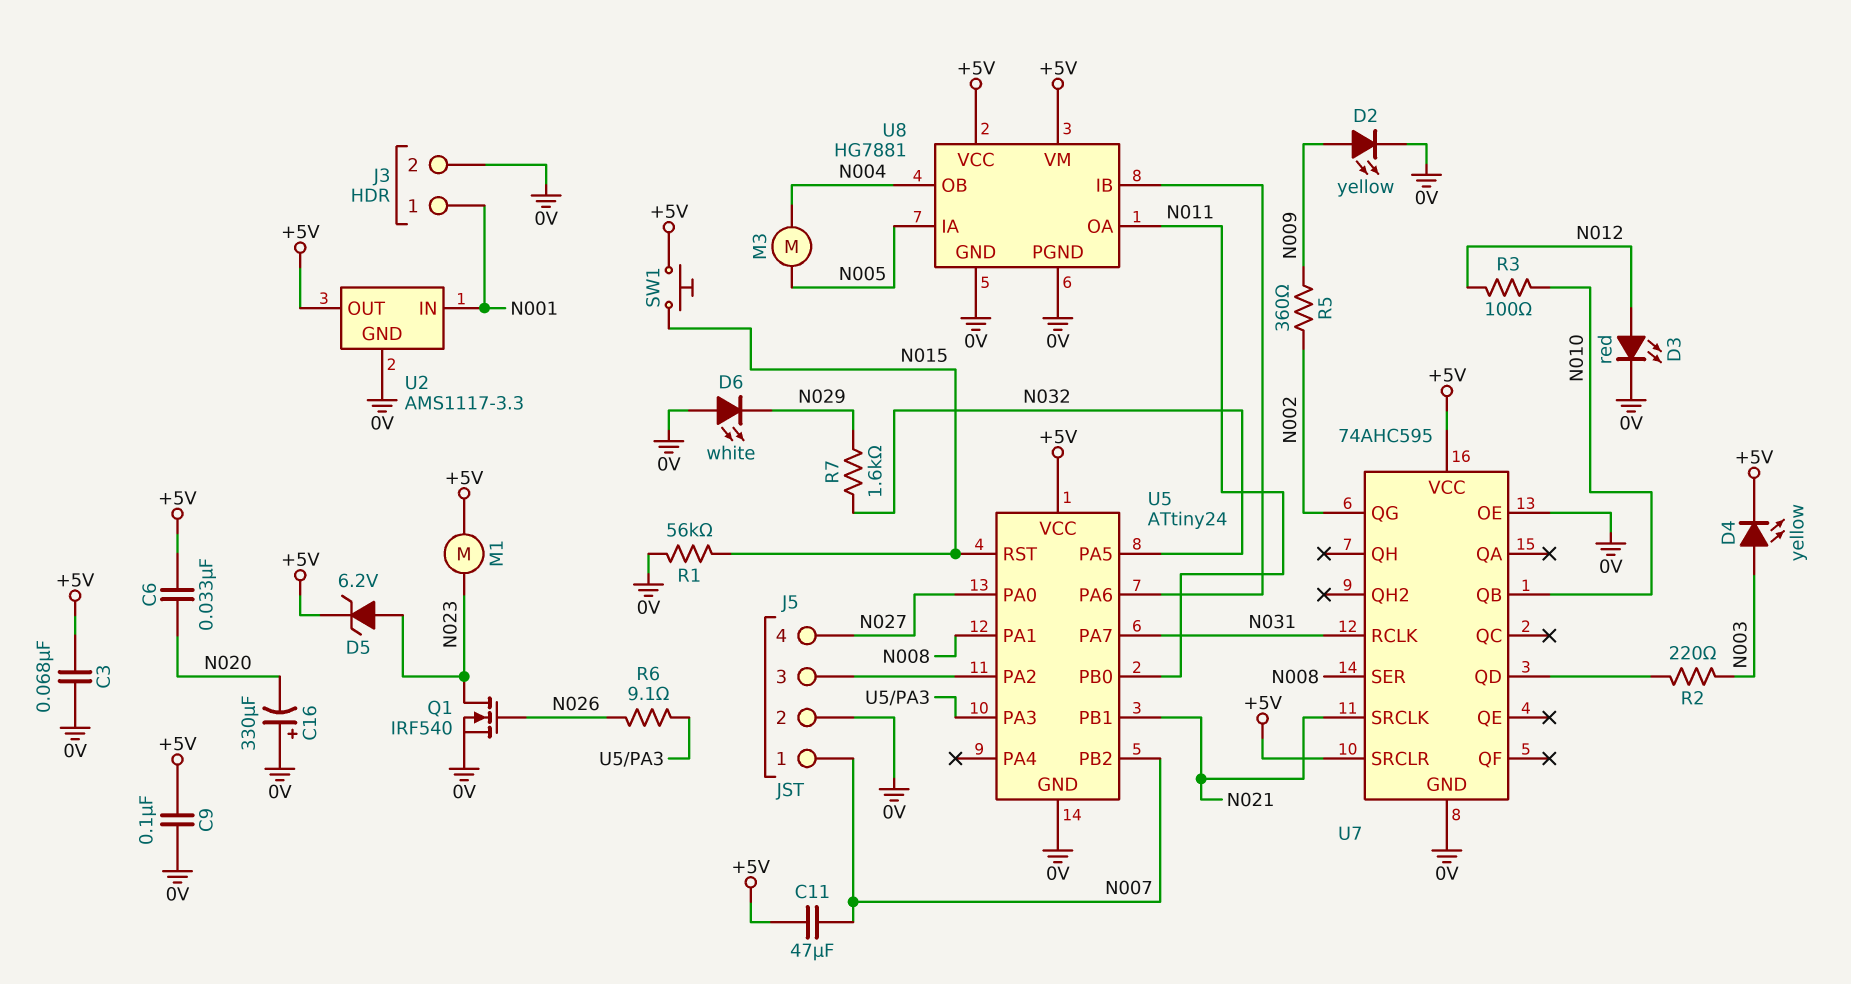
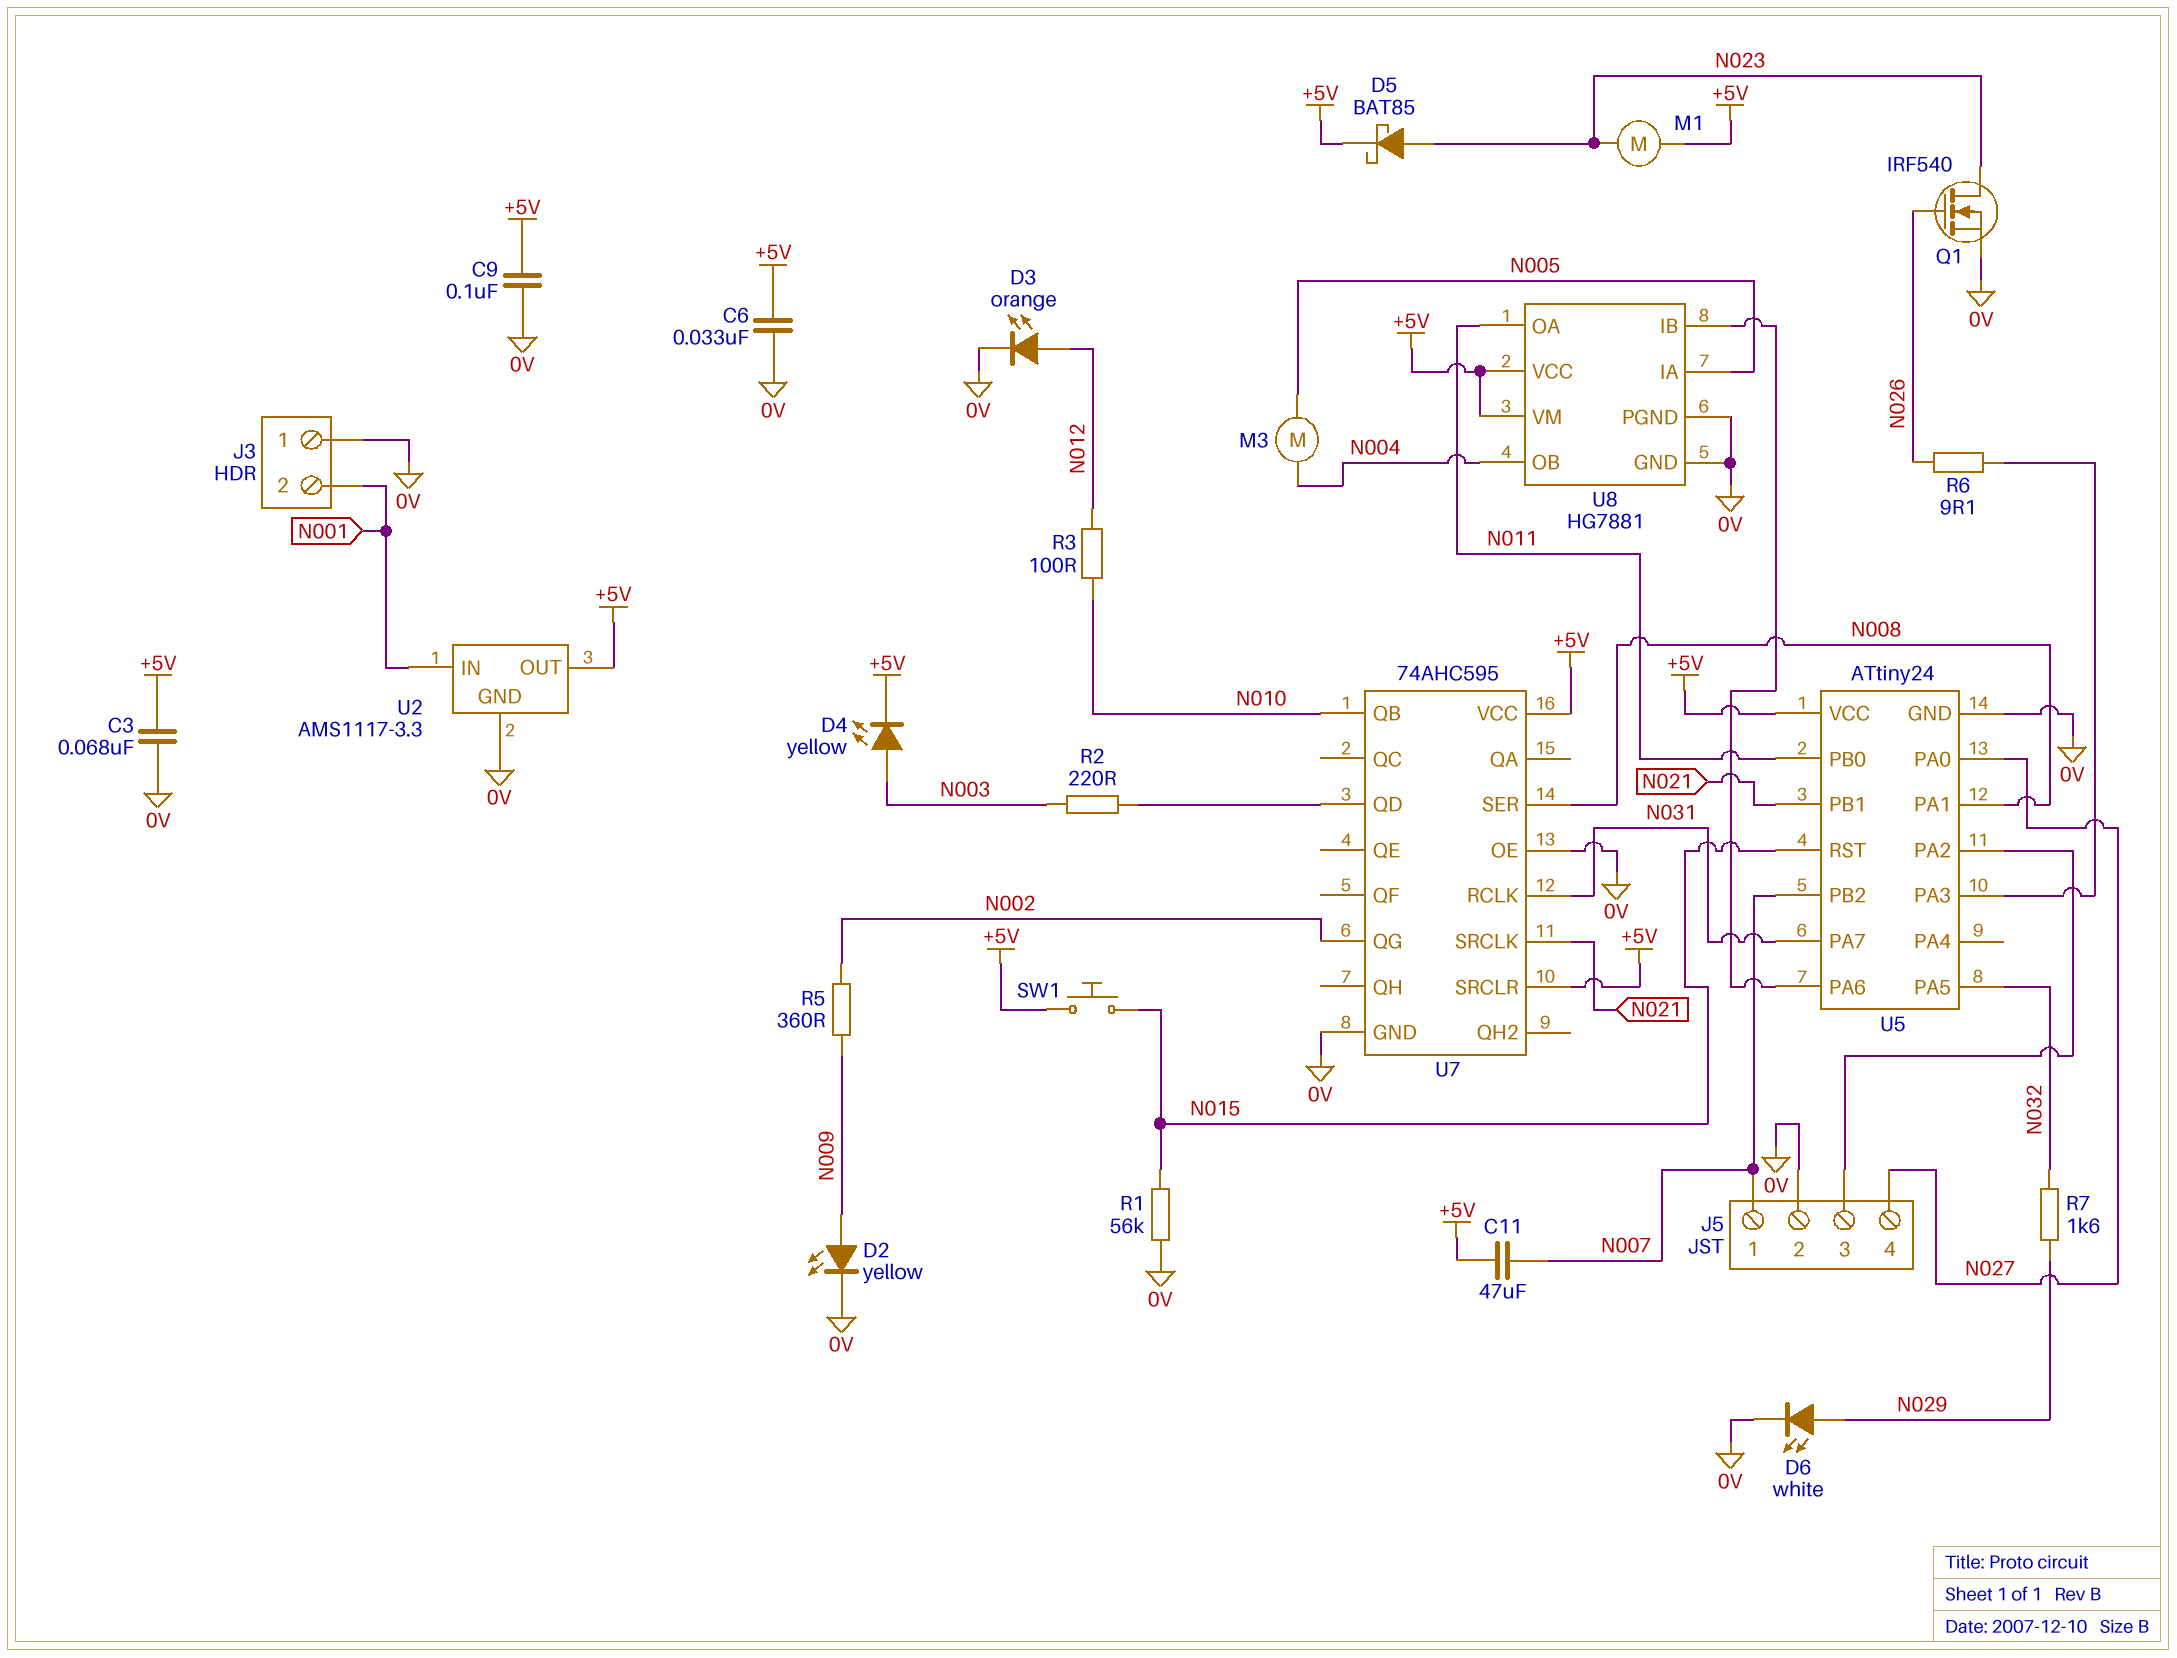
C6: 33nF (+5V, N020) -> 33nF (+5V, 0V)
C16: 330uF (plus 0V, minus N020) -> none
D3: LED red (A N012, K 0V) -> LED orange (A N012, K 0V)
D5: zener 6.2V (A N023, K +5V) -> schottky BAT85 (A N023, K +5V)
D6: LED white (A 0V, K N029) -> LED white (A N029, K 0V)
J3 pin 1: N001 -> 0V
J3 pin 2: 0V -> N001

